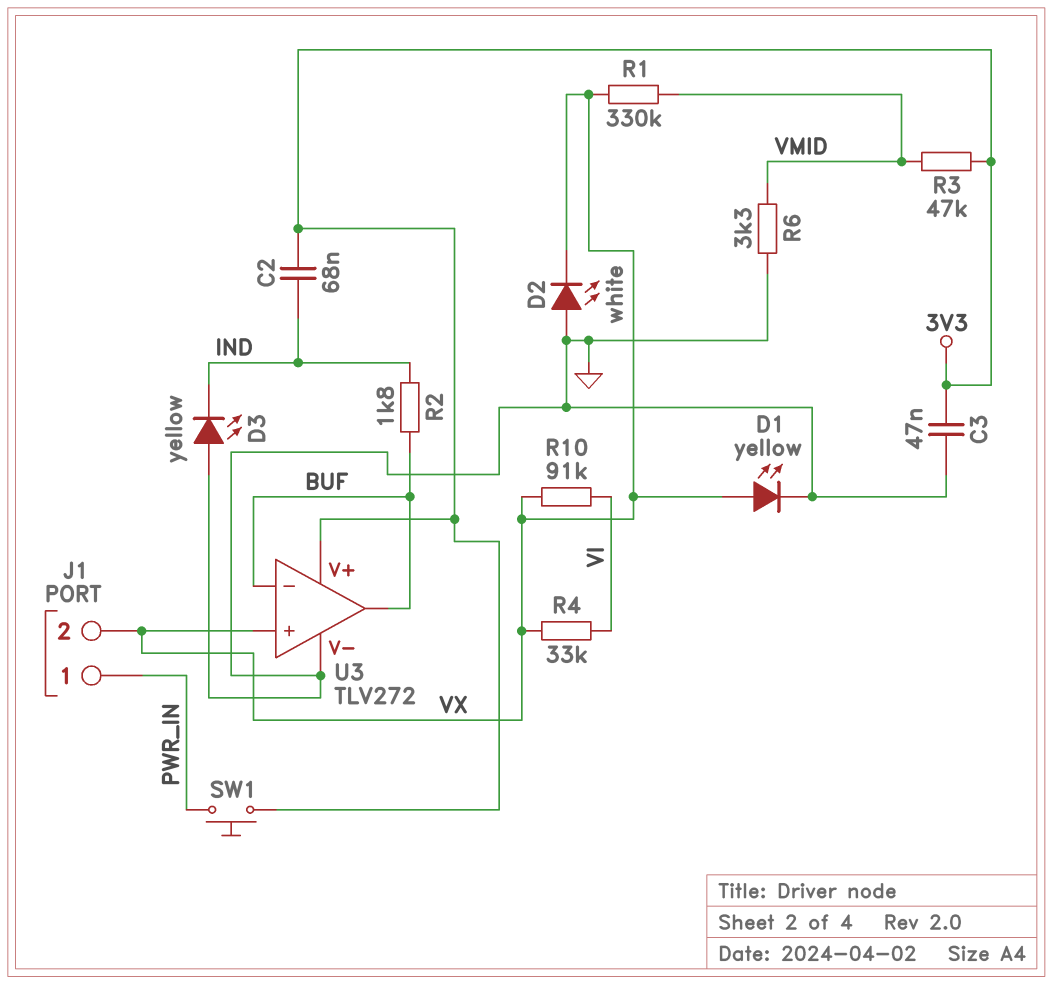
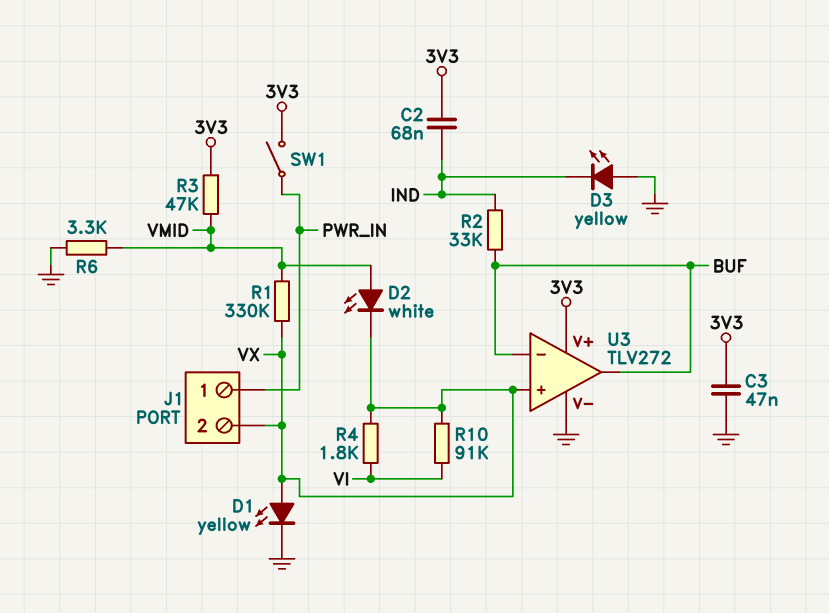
D2: LED white (A GND, K VX) -> LED white (A VMID, K VX)
R2: 1.8k (BUF, IND) -> 33k (BUF, IND)
R4: 33k (VI, VX) -> 1.8k (VI, VX)
SW1: button (3V3, PWR_IN) -> switch (3V3, PWR_IN)

